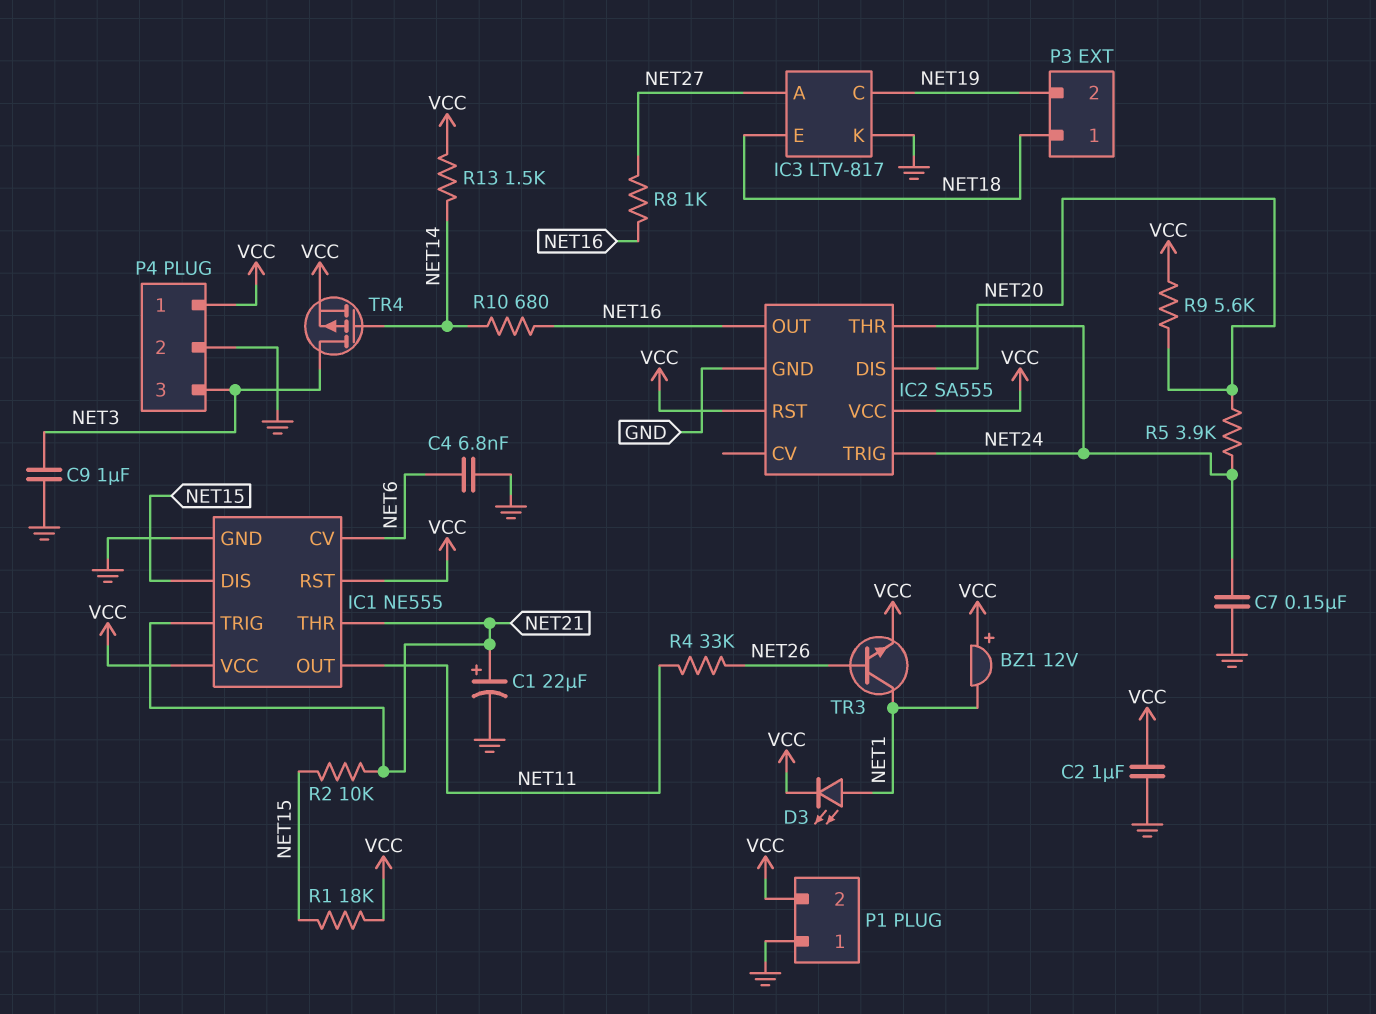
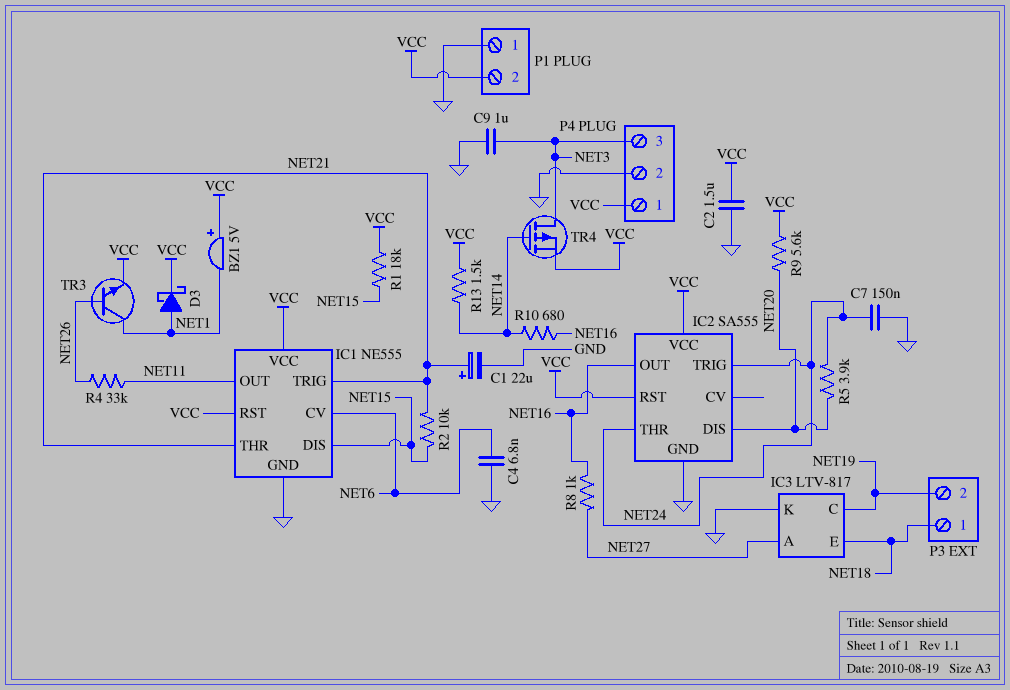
BZ1: buzzer 12V (plus VCC, minus NET1) -> buzzer 5V (plus VCC, minus NET1)
C2: 1uF (GND, VCC) -> 1.5uF (GND, VCC)
D3: LED (A NET1, K VCC) -> schottky (A NET1, K VCC)

